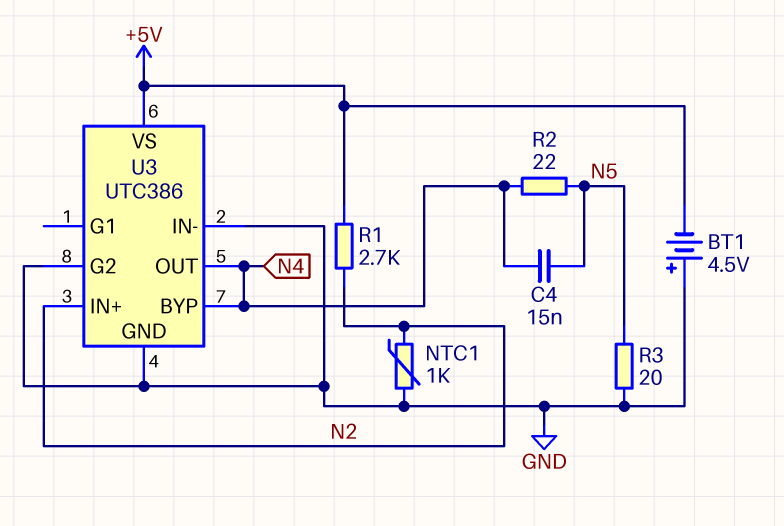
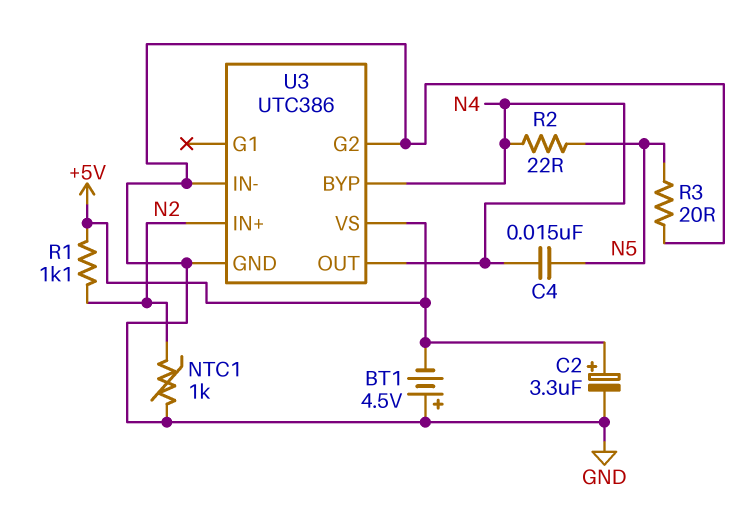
C2: none -> 3.3uF (plus +5V, minus GND)
R1: 2.7k (+5V, N2) -> 1.1k (+5V, N2)

